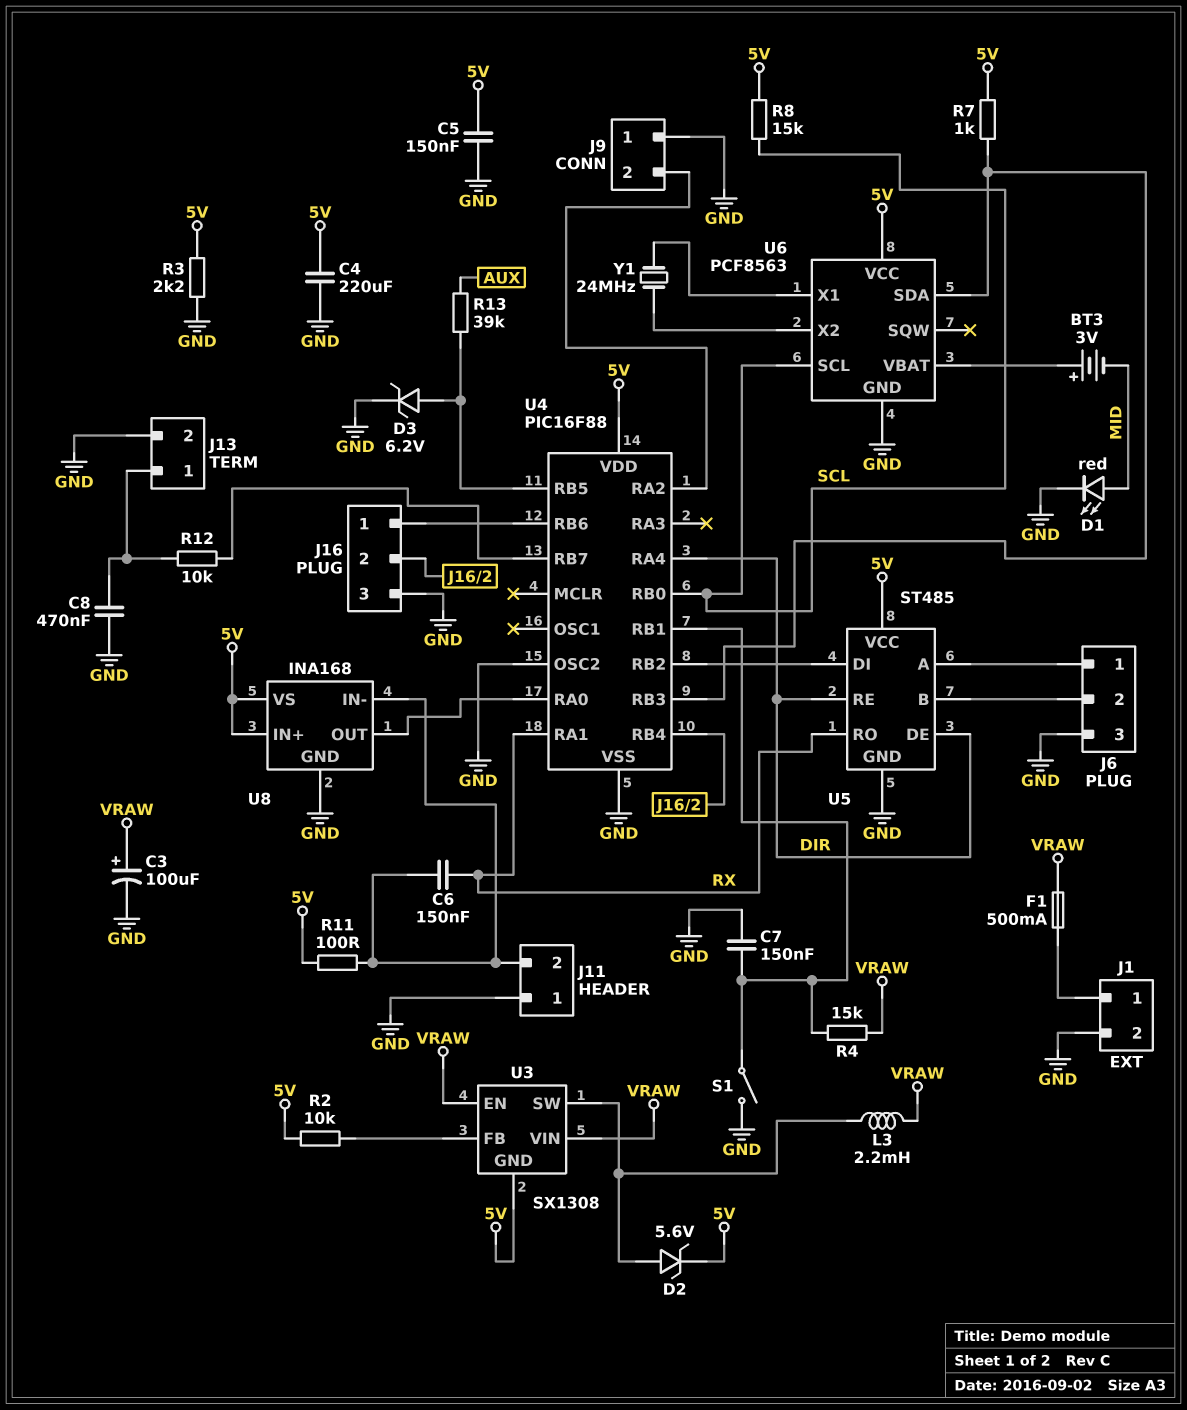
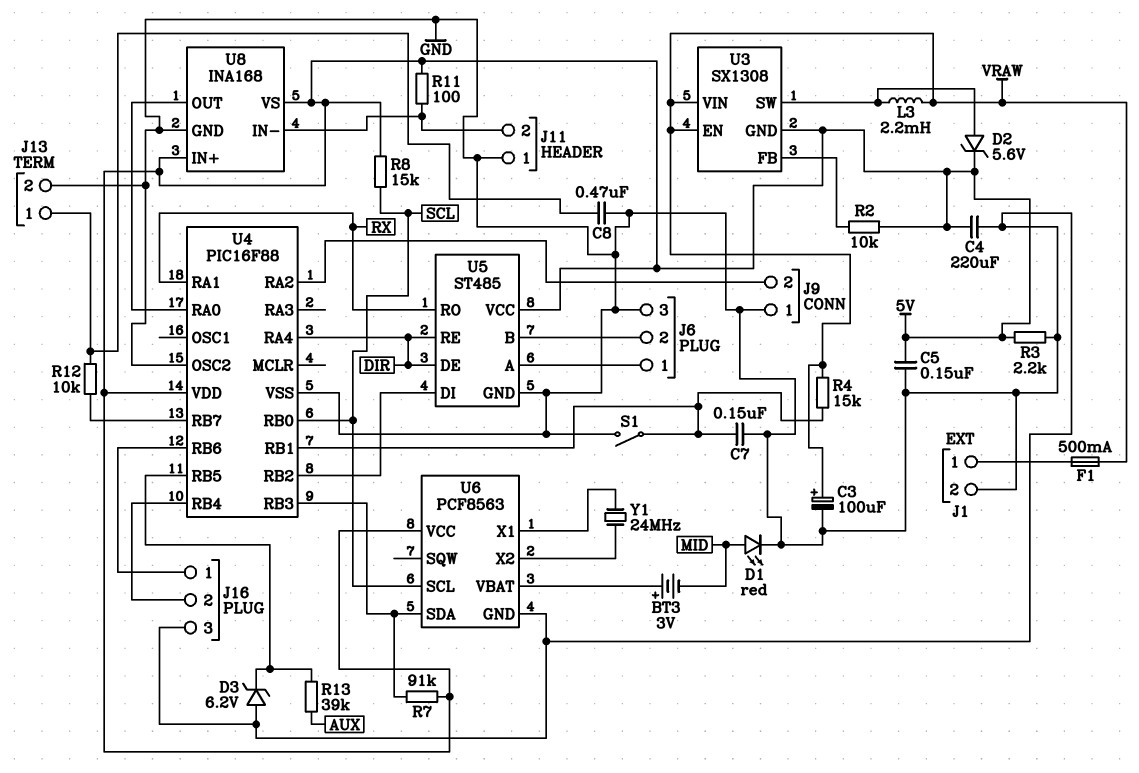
C6: 150nF (J11/2, RX) -> none
D3: zener 6.2V (A U4/RB5, K GND) -> zener 6.2V (A GND, K U4/RB5)
R7: 1k (5V, U4/RB3) -> 91k (5V, U4/RB3)

